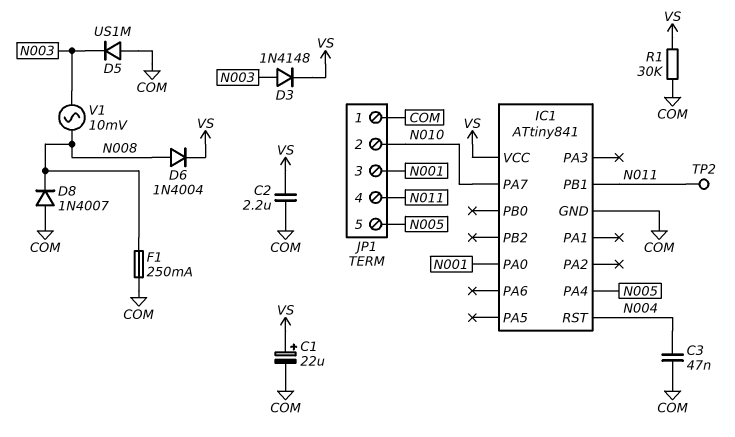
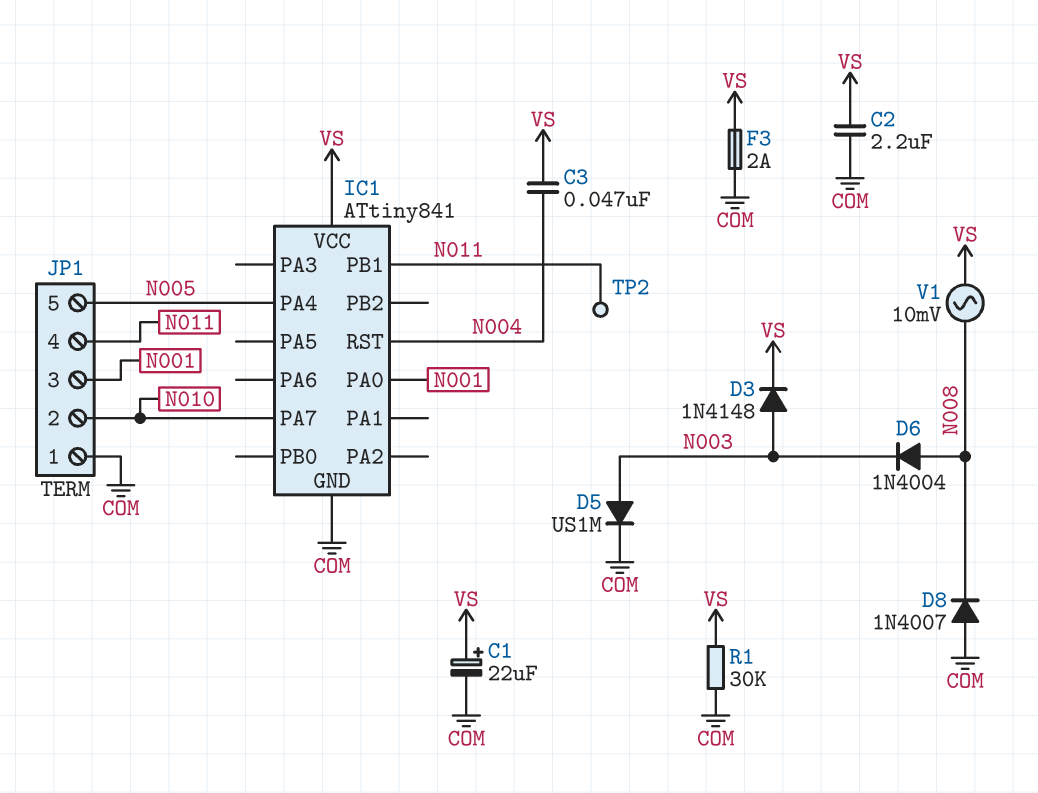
C3: 47nF (COM, N004) -> 47nF (N004, VS)
D5: diode US1M (A COM, K N003) -> diode US1M (A N003, K COM)
D6: diode 1N4004 (A N008, K VS) -> diode 1N4004 (A N008, K N003)
F1: 250mA (COM, N008) -> none
F3: none -> 2A (COM, VS)
V1: AC 10mV (N003, N008) -> AC 10mV (N008, VS)

